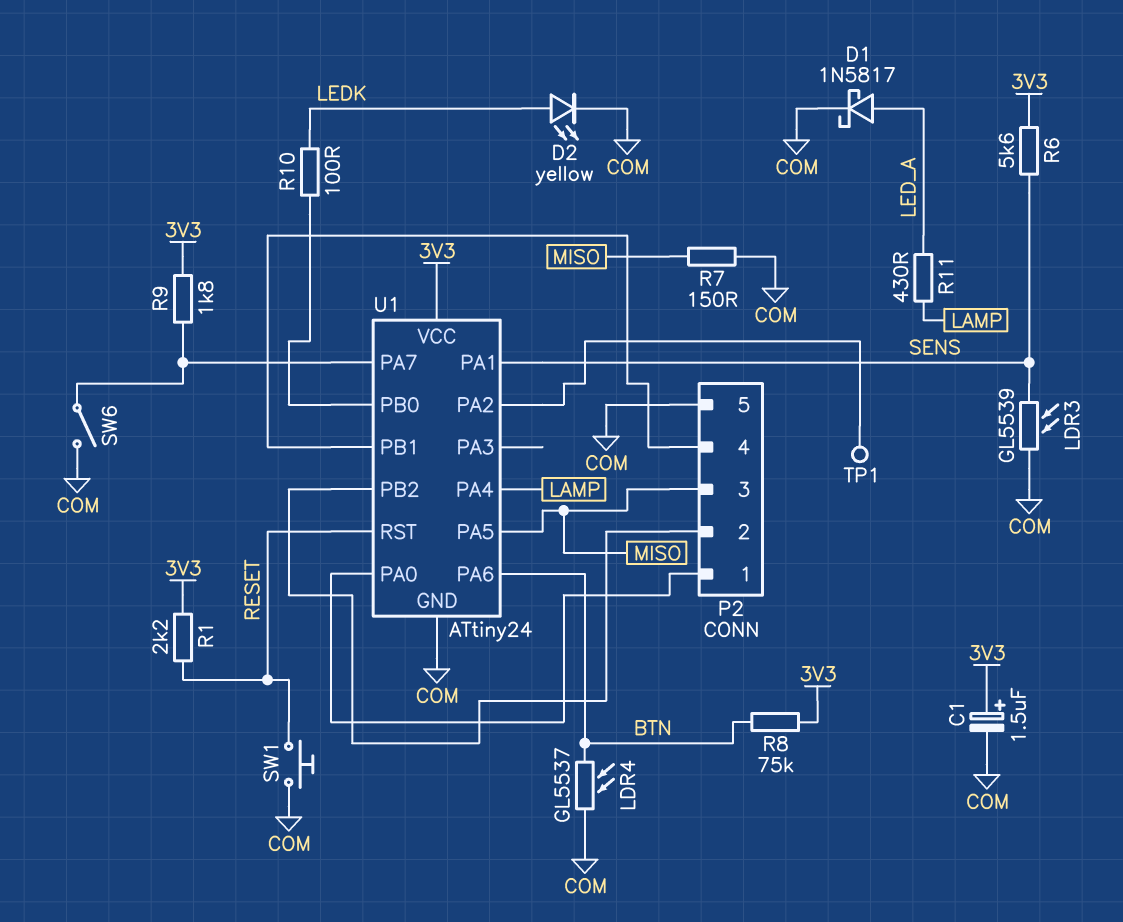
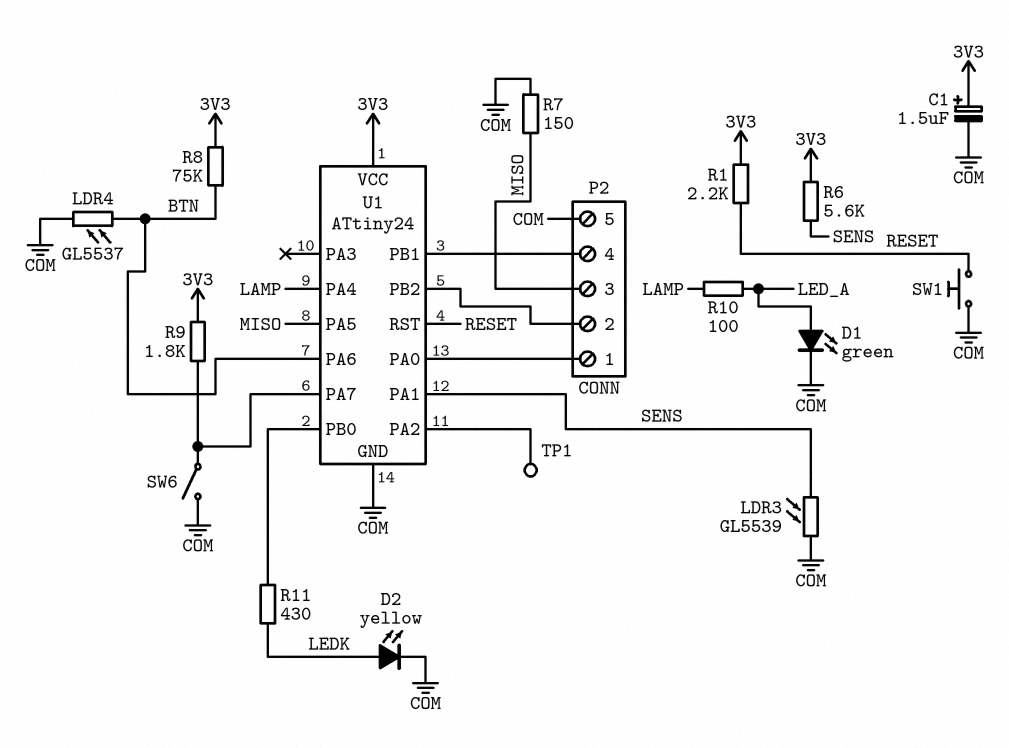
D1: schottky 1N5817 (A LED_A, K COM) -> LED green (A LED_A, K COM)
R10: 100 (LEDK, U1/PB0) -> 100 (LAMP, LED_A)
R11: 430 (LAMP, LED_A) -> 430 (LEDK, U1/PB0)

